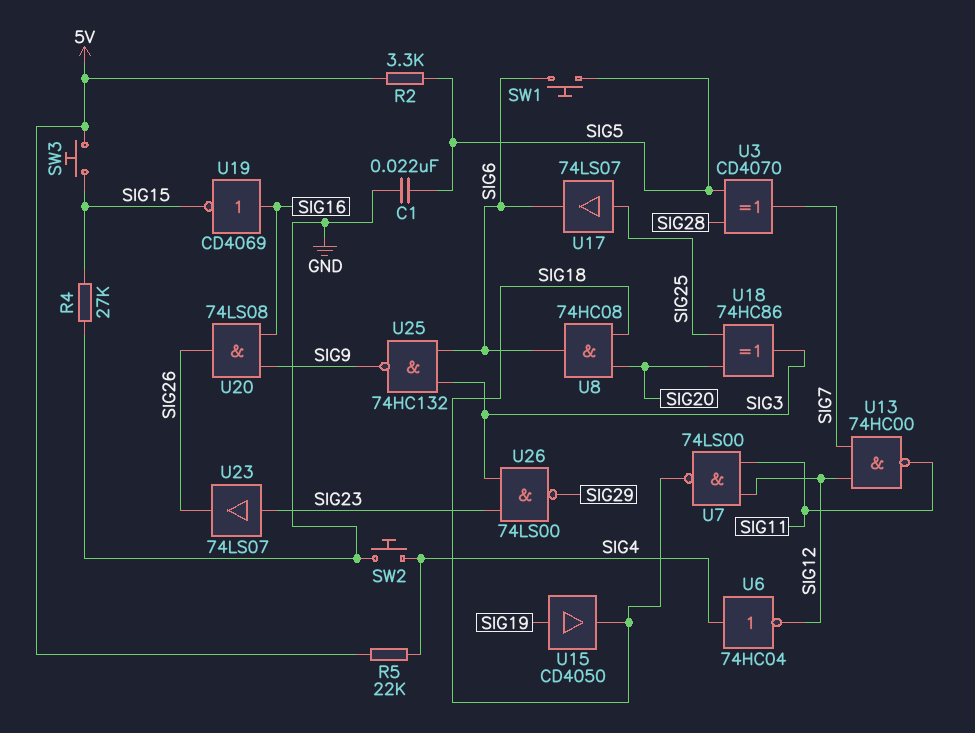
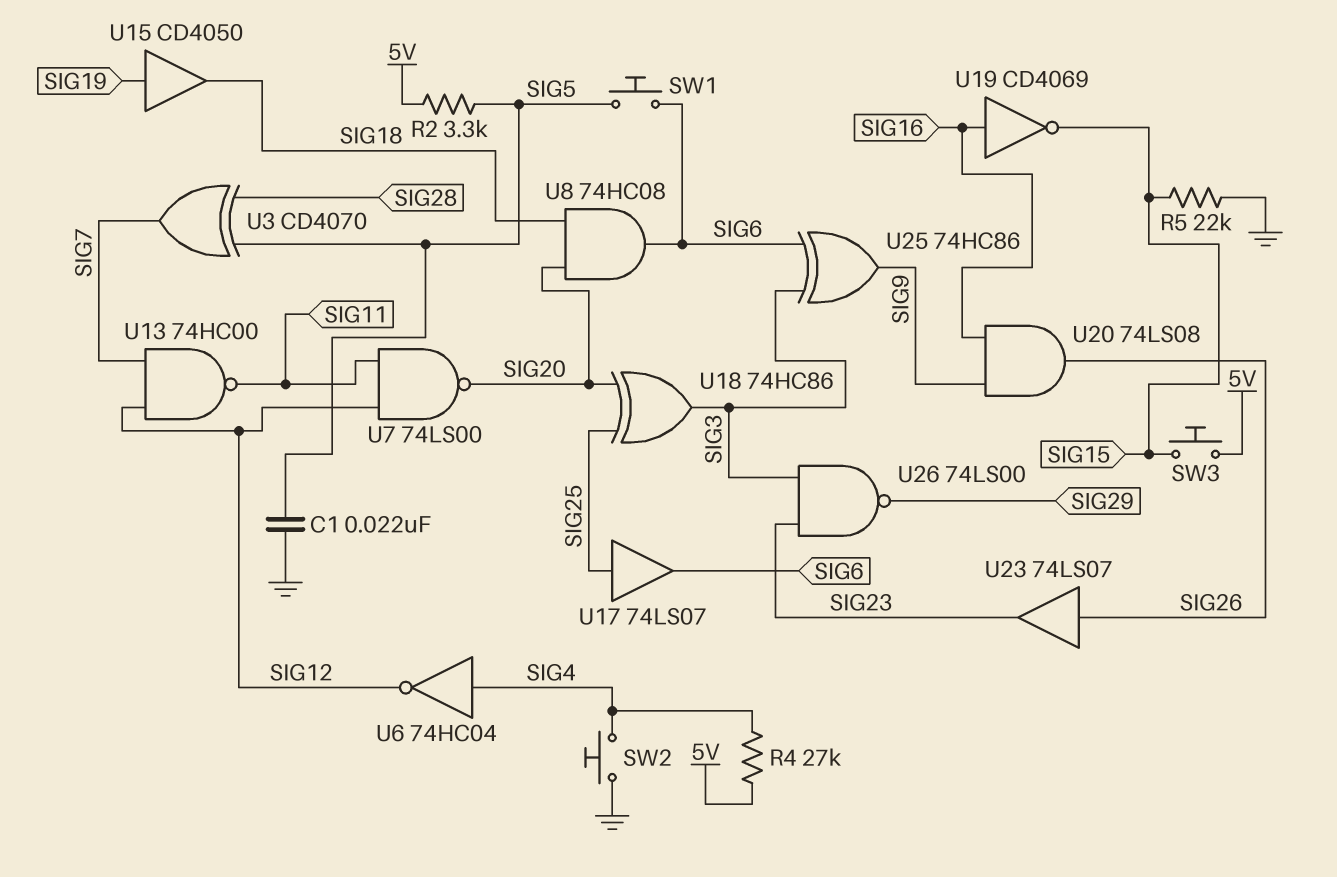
R4: 27k (GND, SIG15) -> 27k (5V, SIG4)
R5: 22k (5V, SIG4) -> 22k (GND, SIG15)
U7: NAND 74LS00 (in SIG11, in SIG12, out SIG18) -> NAND 74LS00 (in SIG11, in SIG12, out SIG20)
U23: buffer 74LS07 (in SIG23, out SIG26) -> buffer 74LS07 (in SIG26, out SIG23)
U25: NAND 74HC132 (in SIG3, in SIG6, out SIG9) -> XOR 74HC86 (in SIG3, in SIG6, out SIG9)

